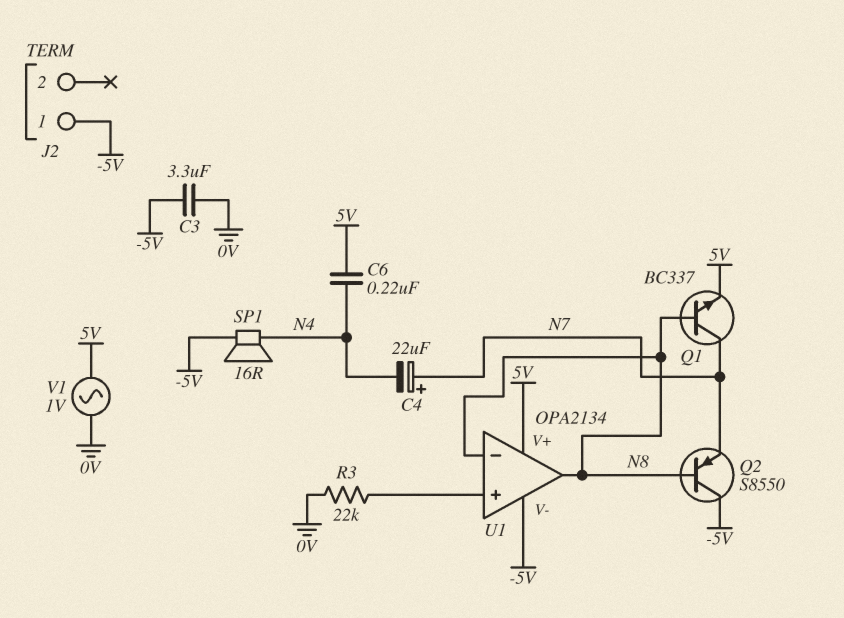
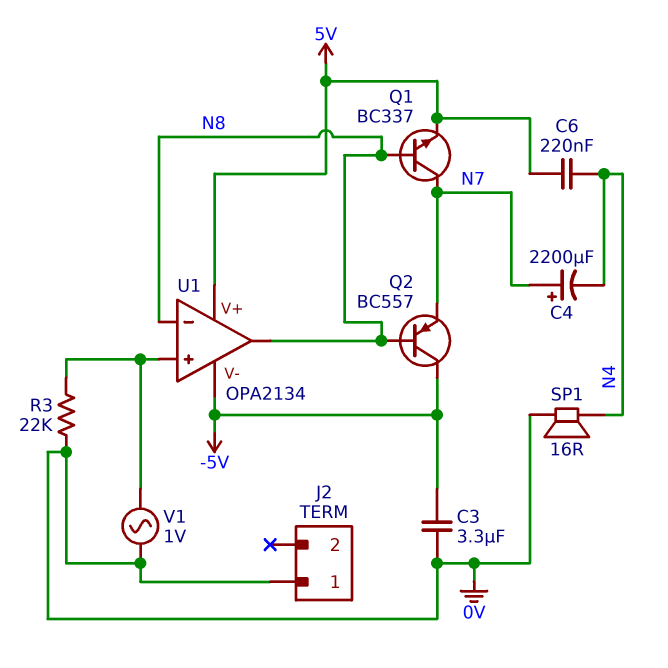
C4: 22uF (plus N7, minus N4) -> 2200uF (plus N7, minus N4)
J2 pin 1: -5V -> 0V
Q2: PNP S8550 (B N8, C -5V, E N7) -> PNP BC557 (B N8, C -5V, E N7)
SP1: speaker 16R (-5V, N4) -> speaker 16R (0V, N4)
V1: AC 1V (0V, 5V) -> AC 1V (0V, U1/in+)

